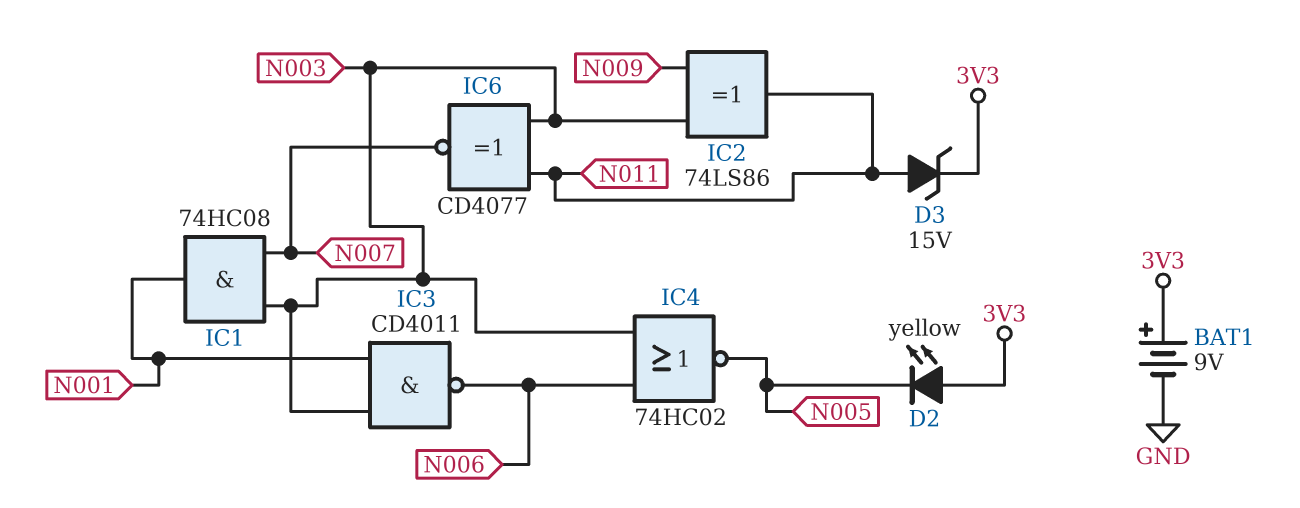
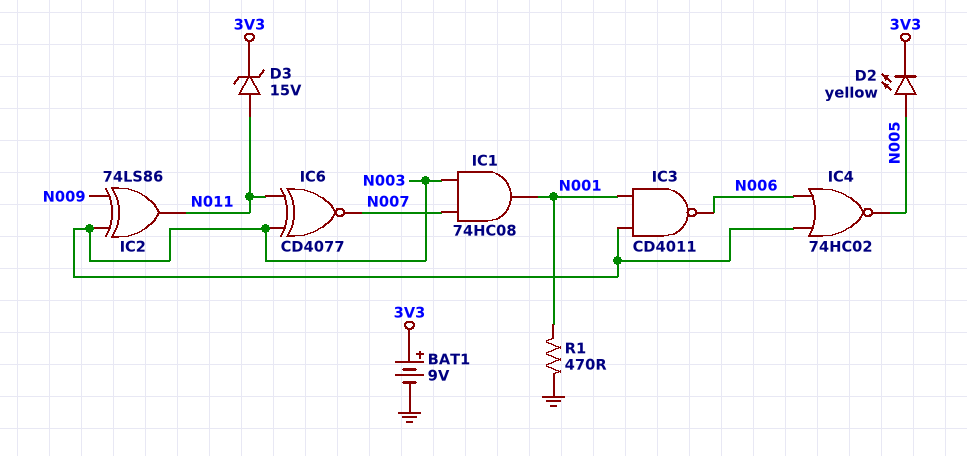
D2: LED yellow (A 3V3, K N005) -> LED yellow (A N005, K 3V3)
R1: none -> 470 (GND, N001)

